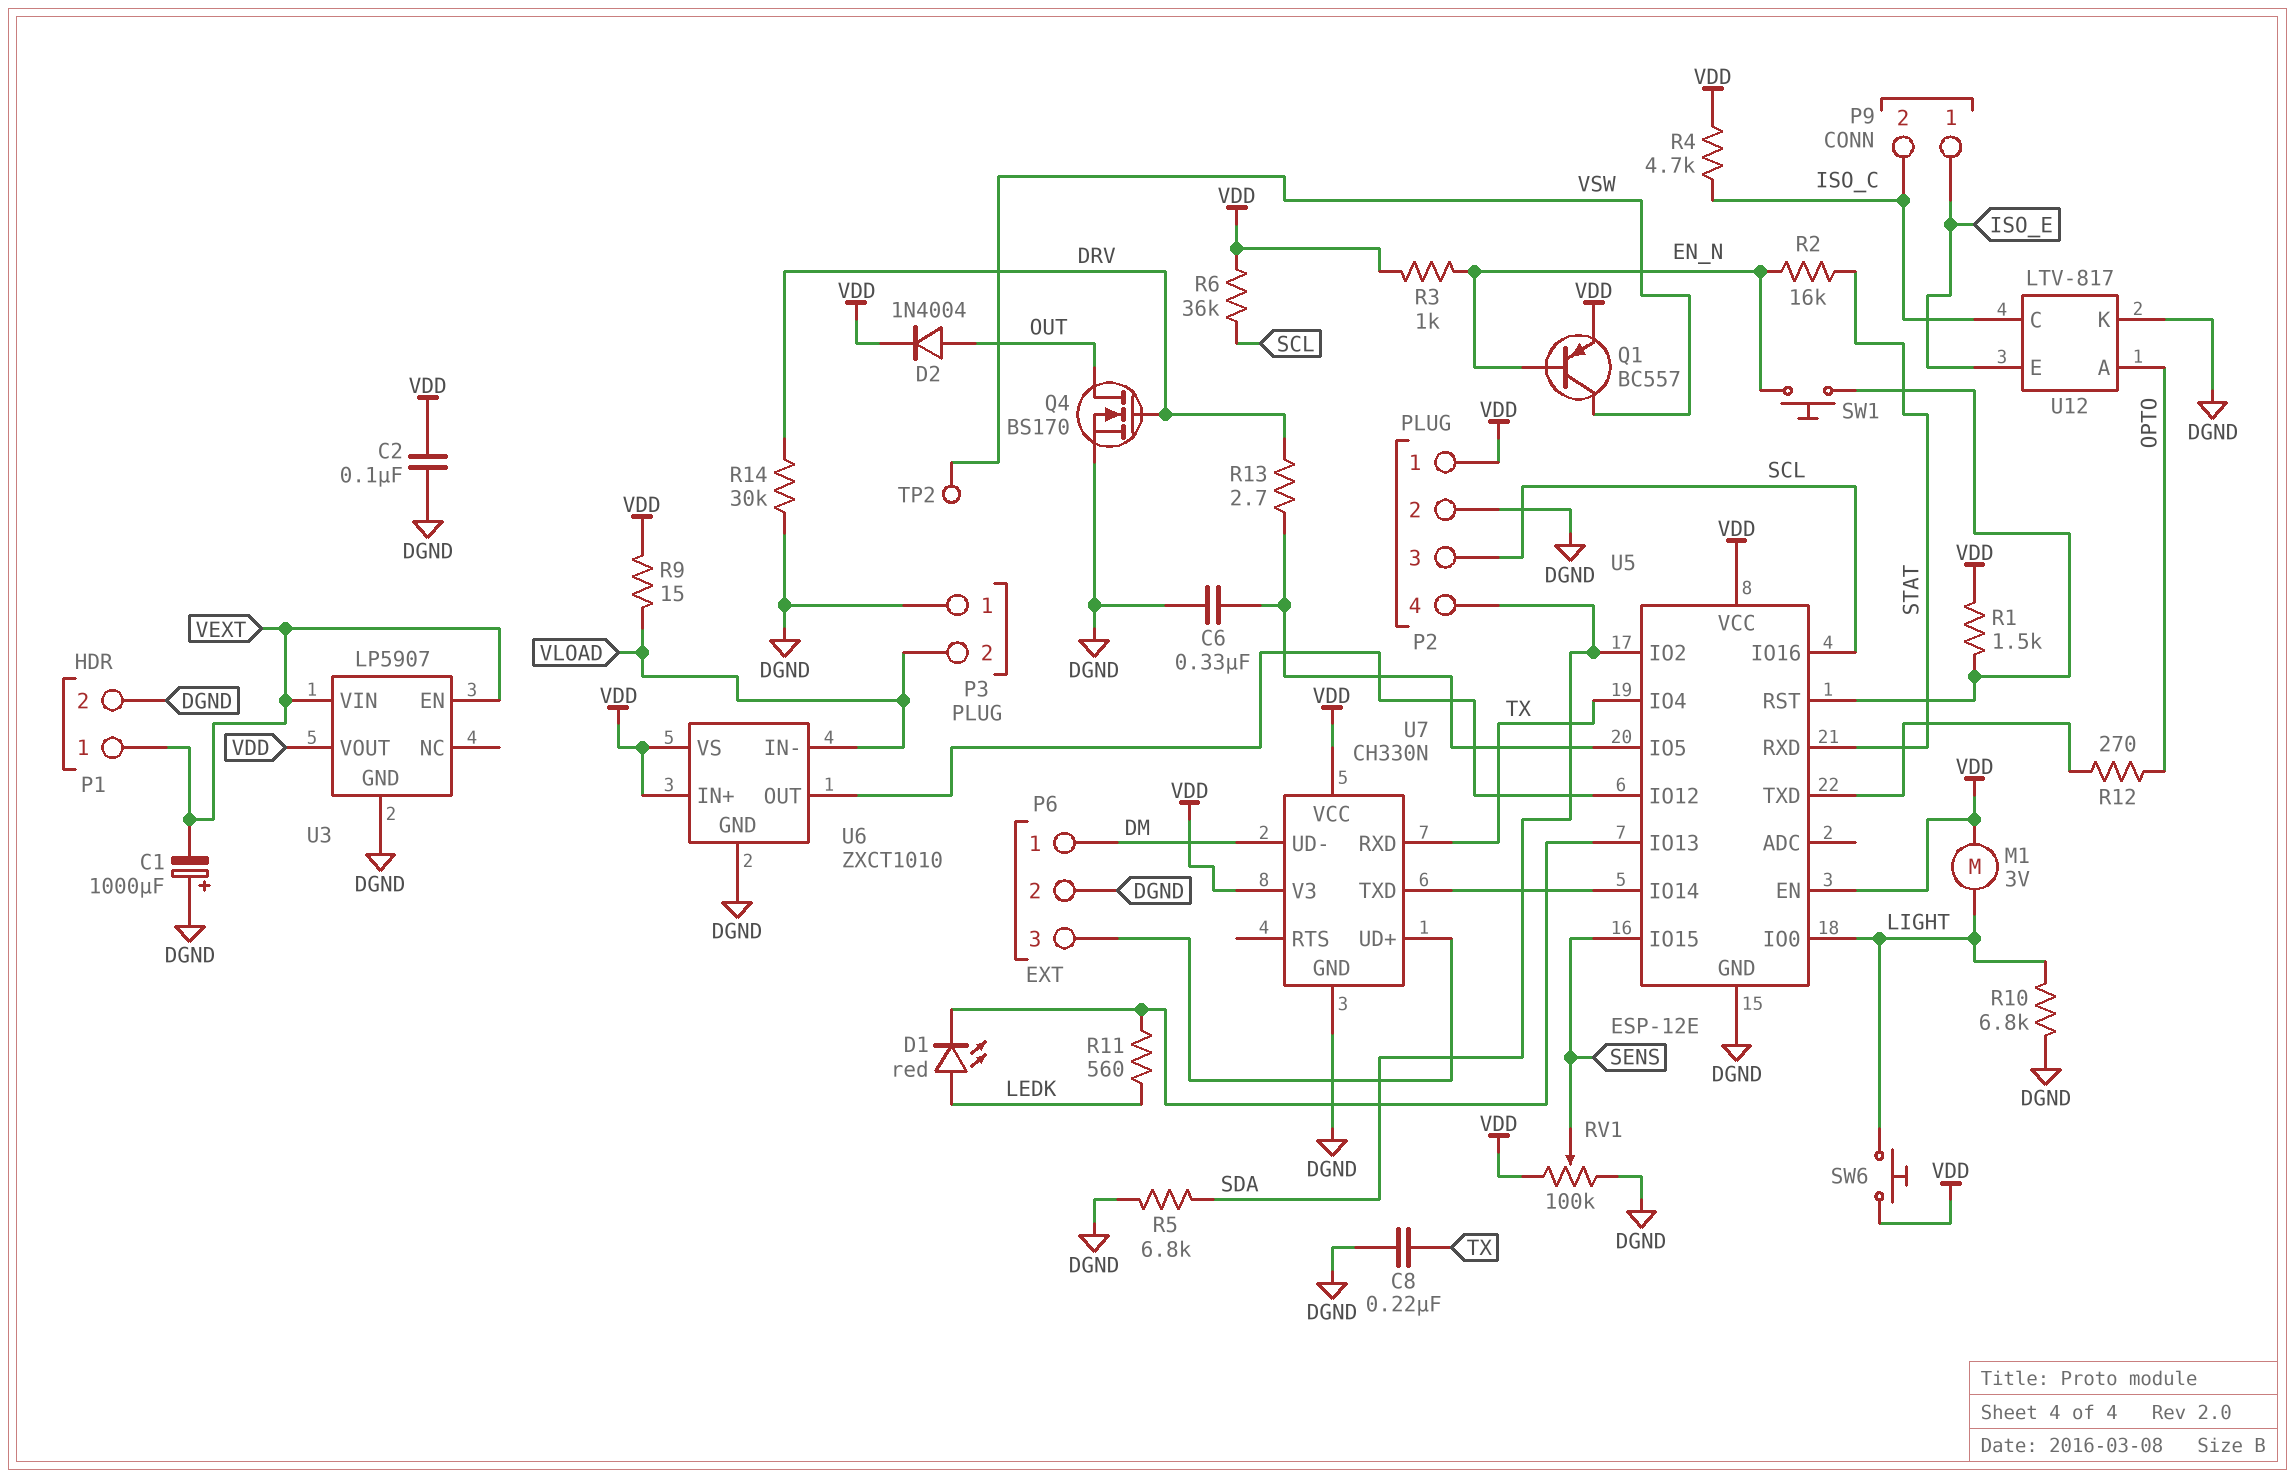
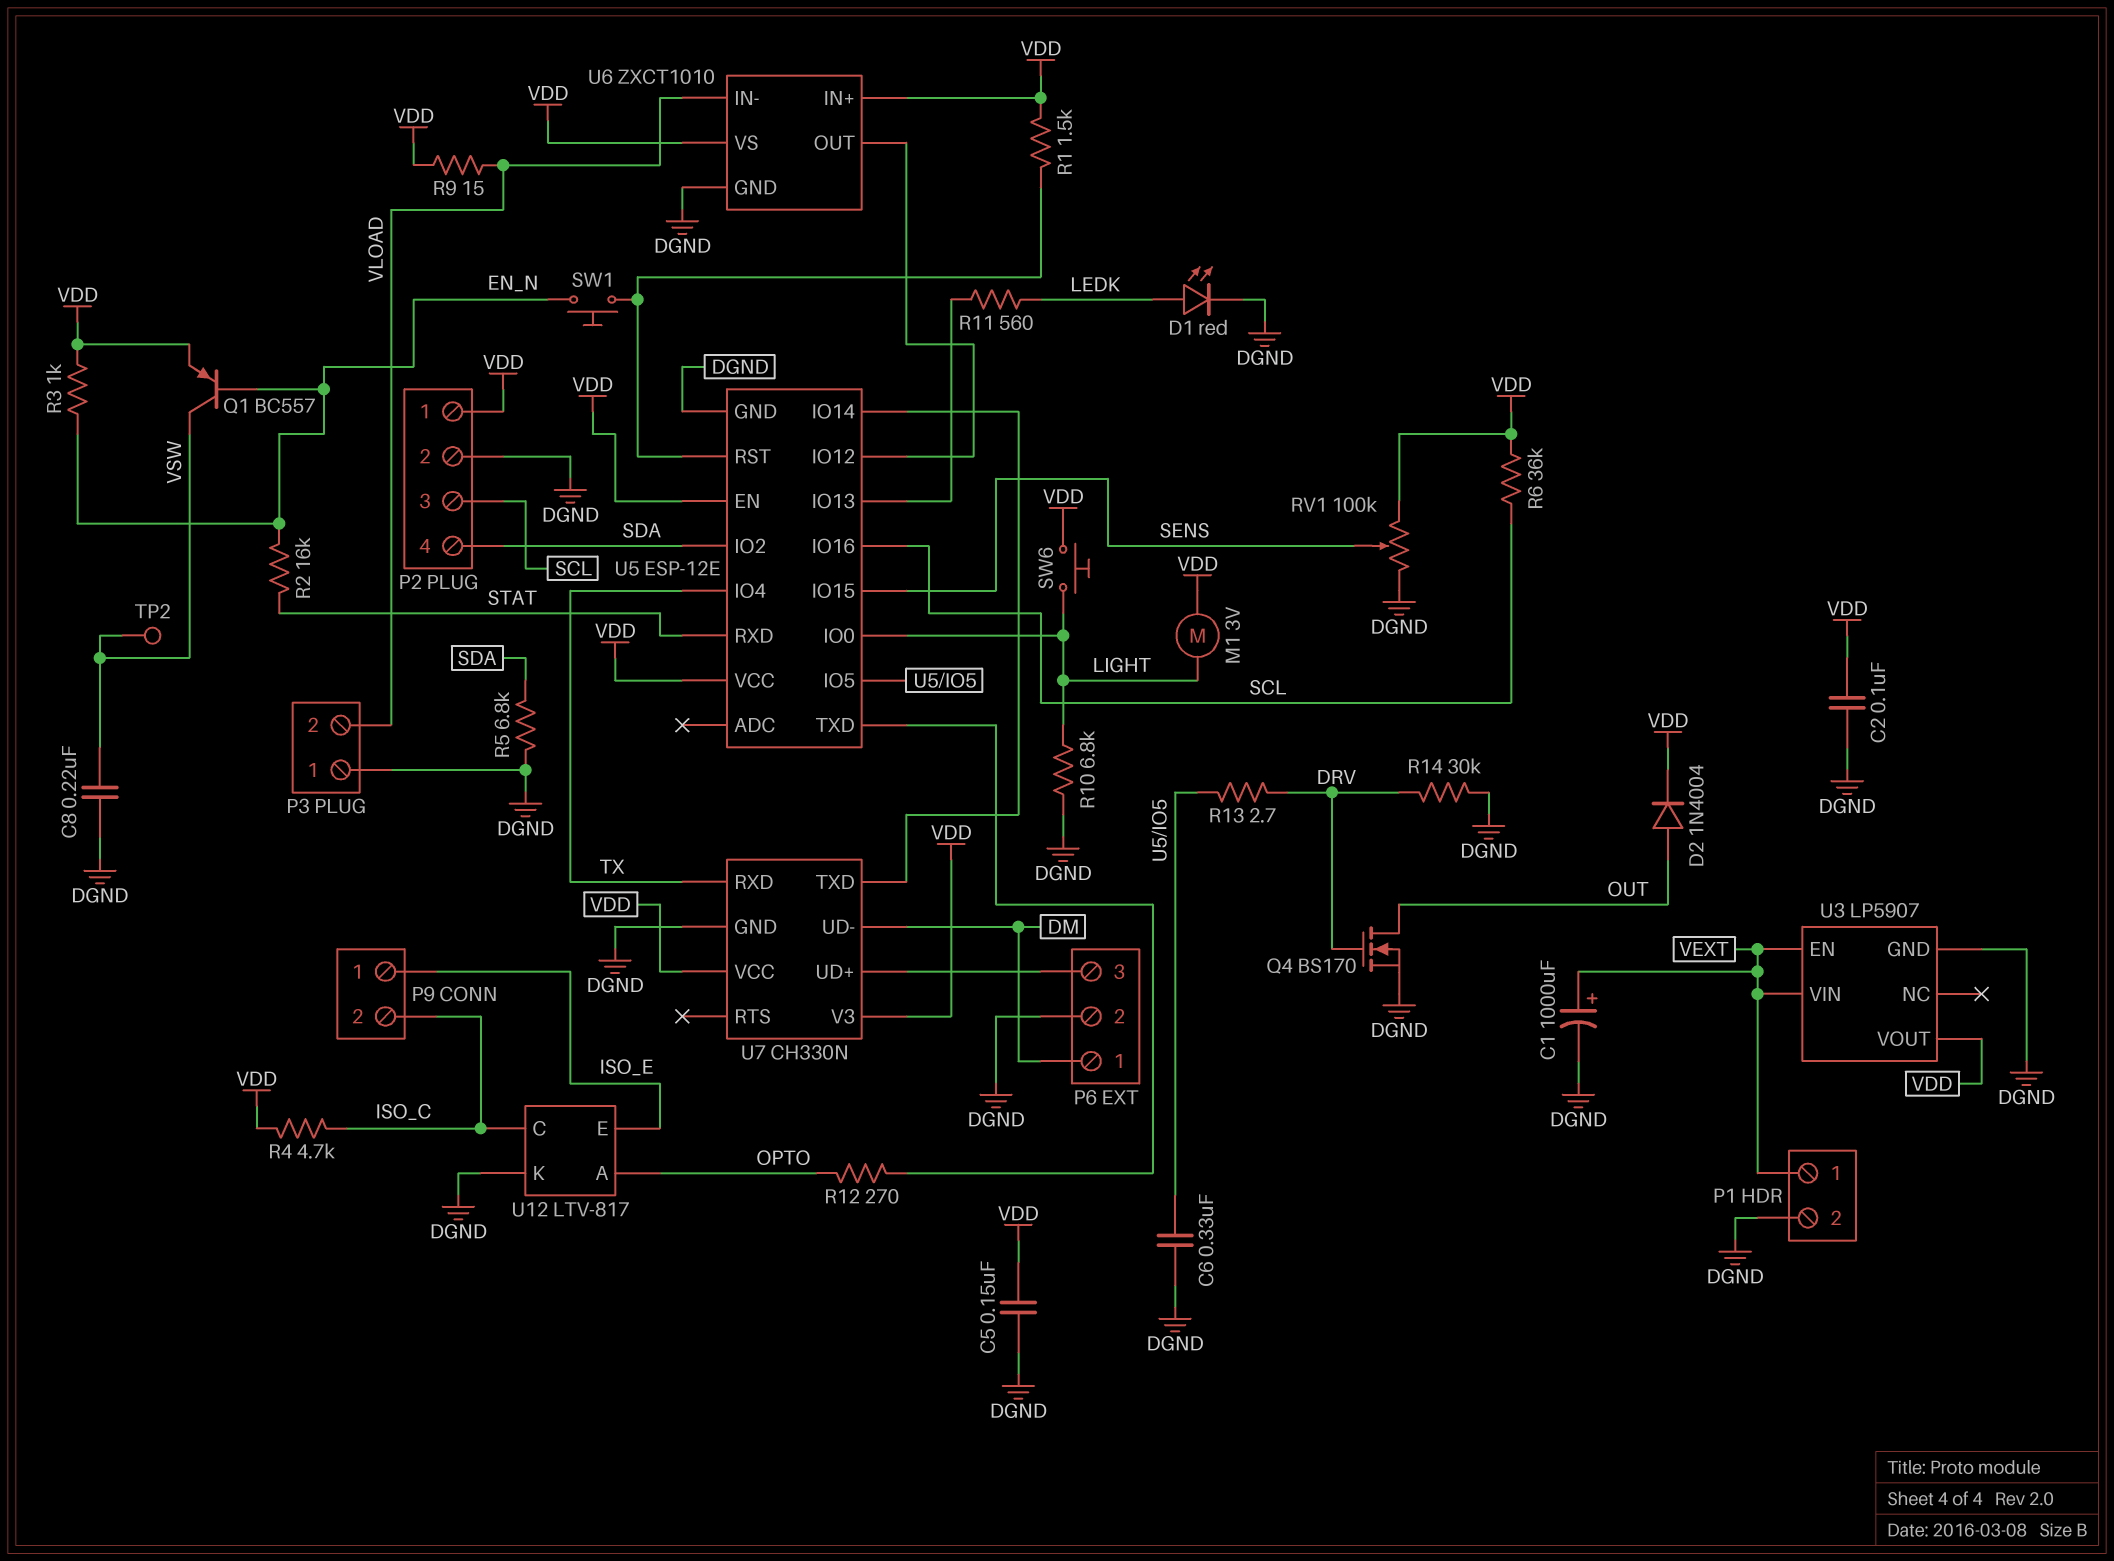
C1: 1000uF (plus DGND, minus VEXT) -> 1000uF (plus VEXT, minus DGND)
C5: none -> 150nF (DGND, VDD)
C8: 220nF (DGND, TX) -> 220nF (DGND, VSW)
D1: LED red (A LEDK, K U5/IO13) -> LED red (A LEDK, K DGND)

